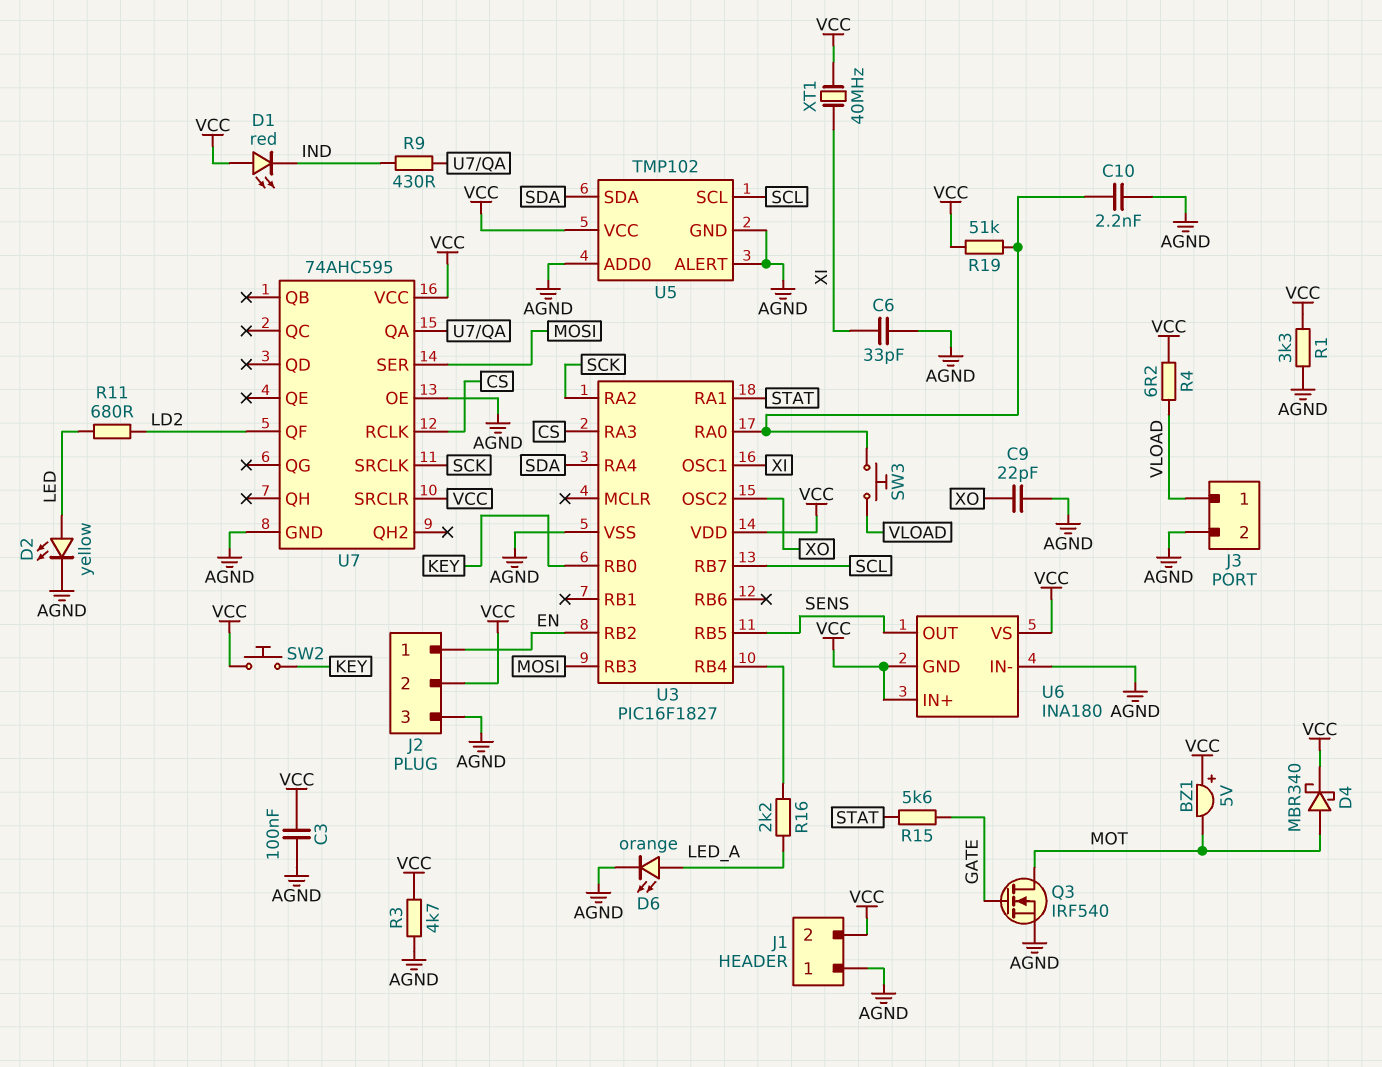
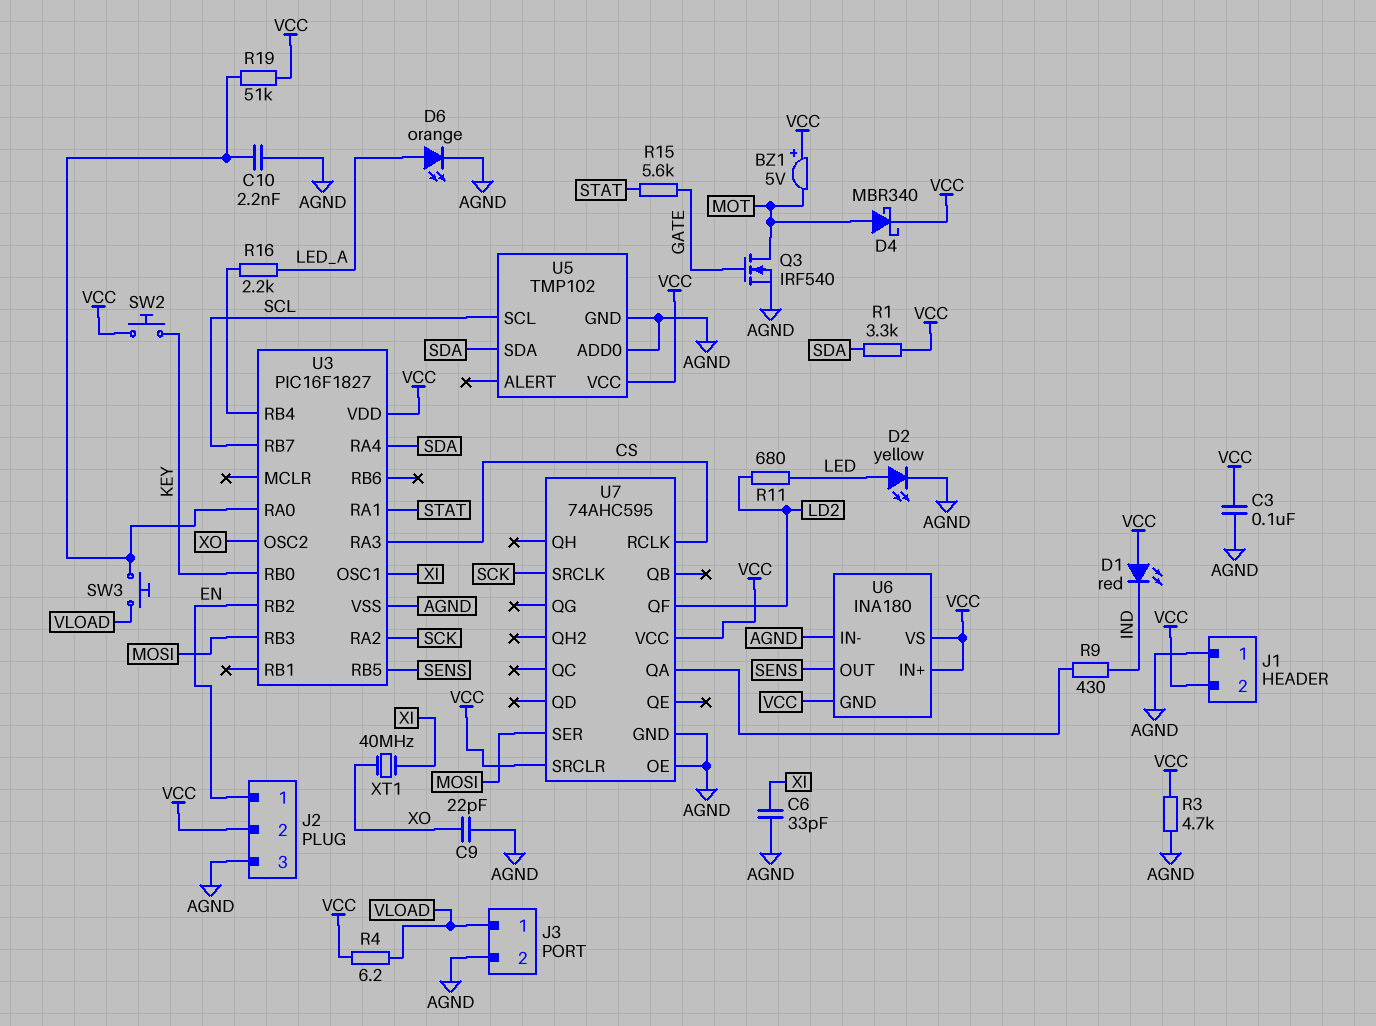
R1: 3.3k (AGND, VCC) -> 3.3k (SDA, VCC)
U5 pin ALERT: AGND -> none
XT1: 40MHz (VCC, XI) -> 40MHz (XI, XO)

